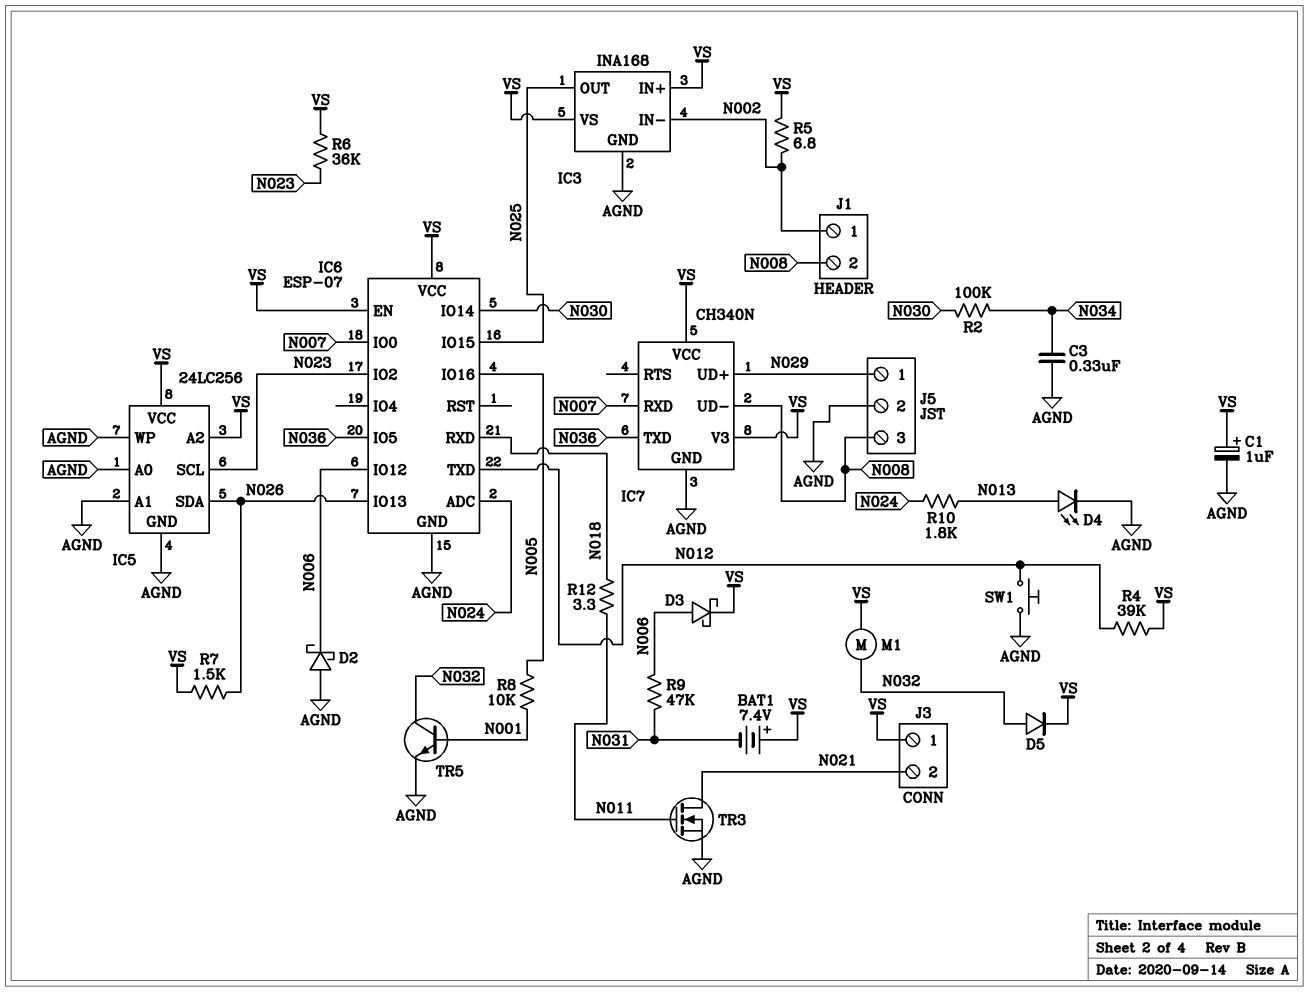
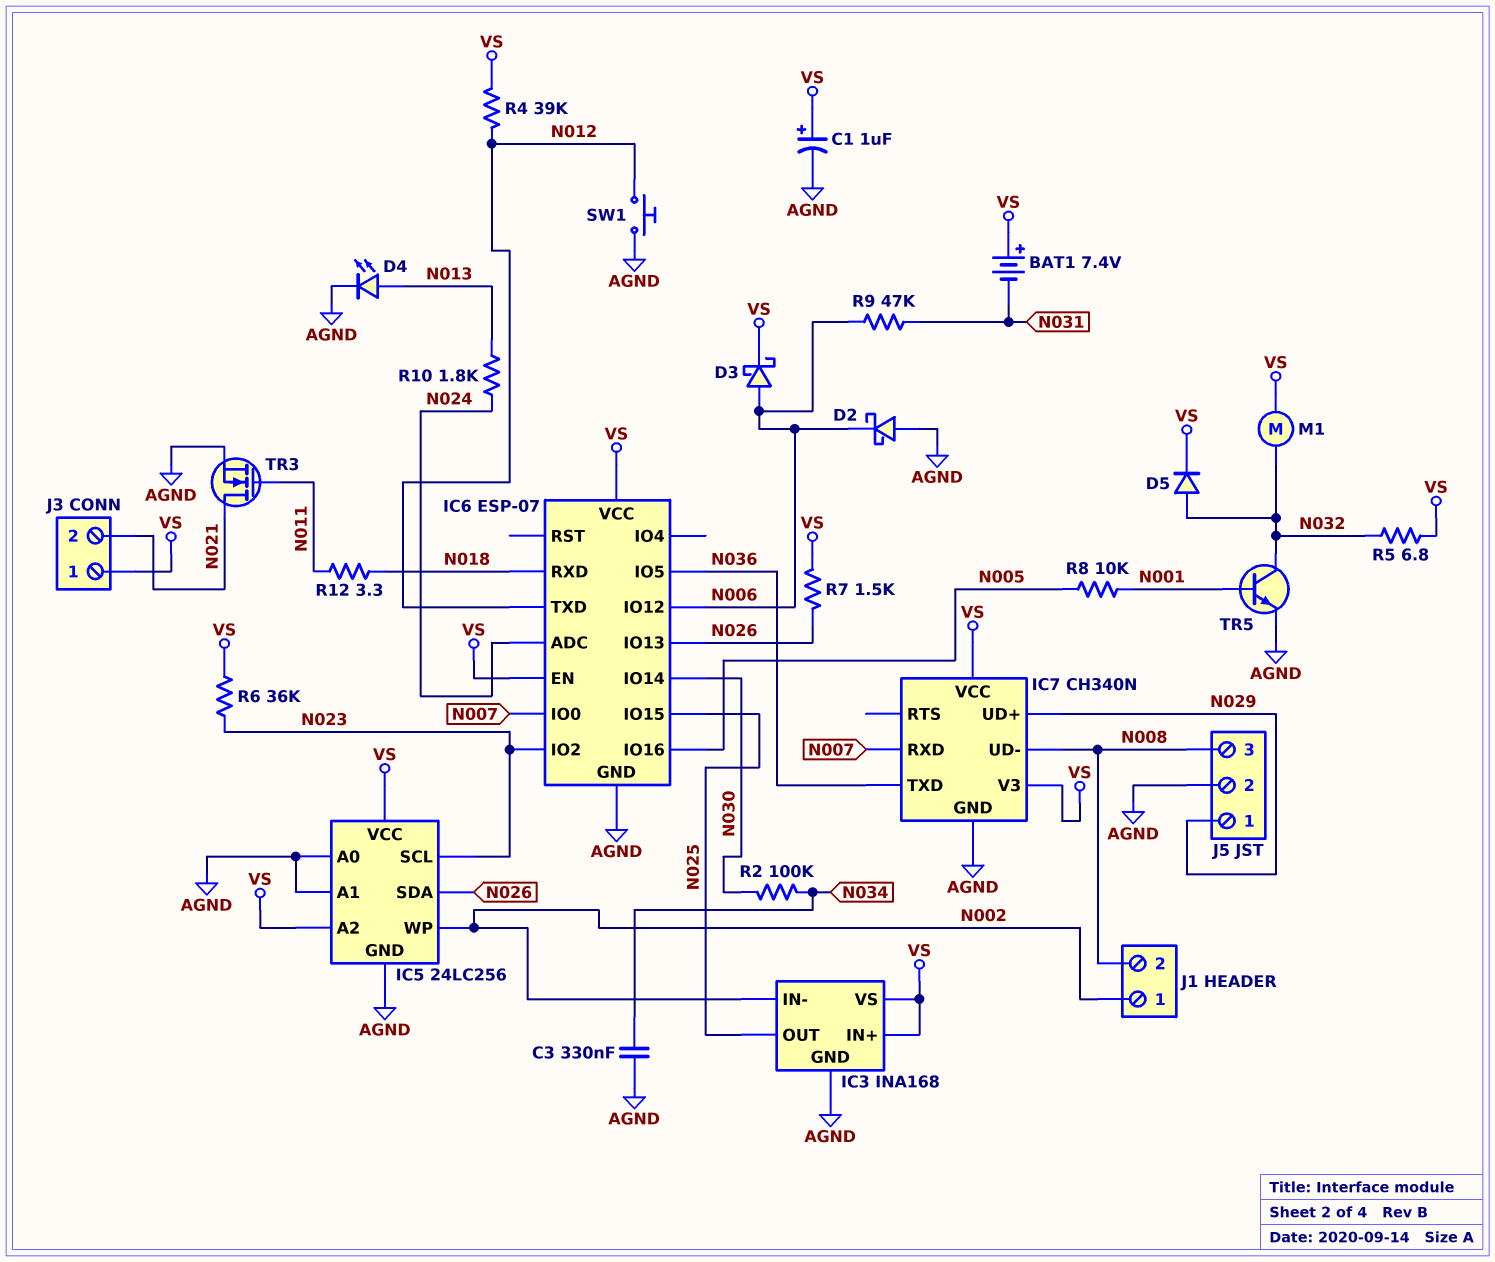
IC5 pin WP: AGND -> N002
R5: 6.8 (N002, VS) -> 6.8 (N032, VS)

